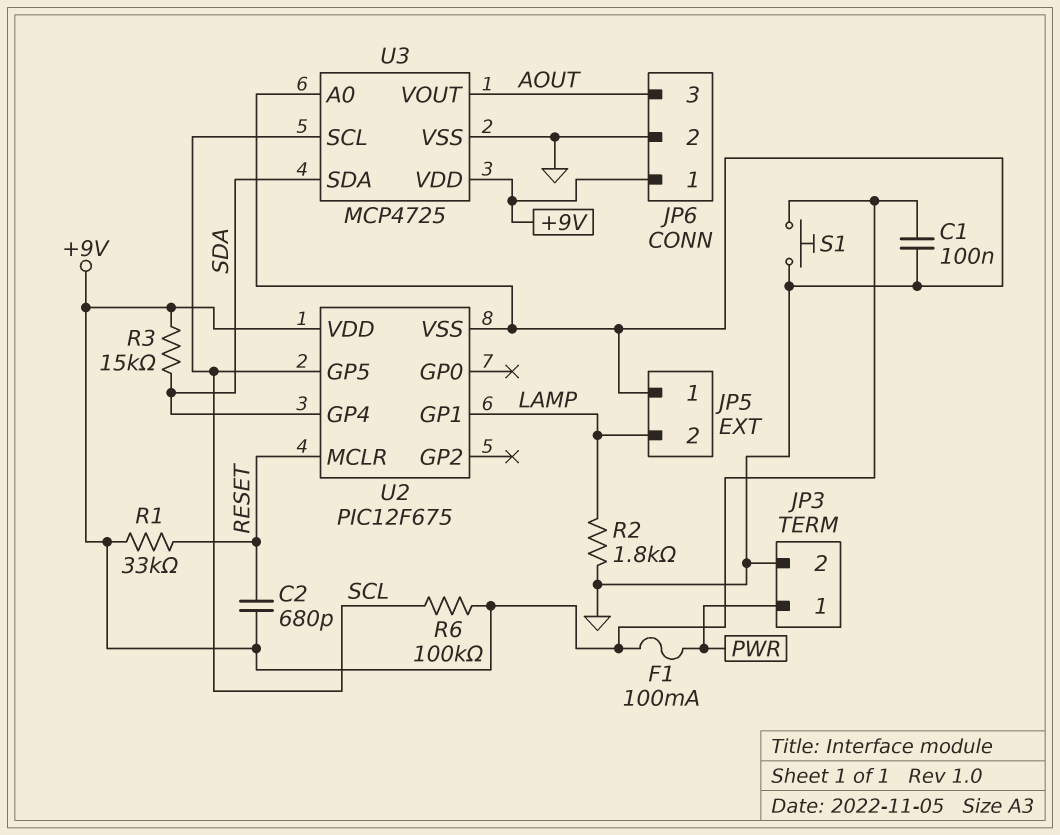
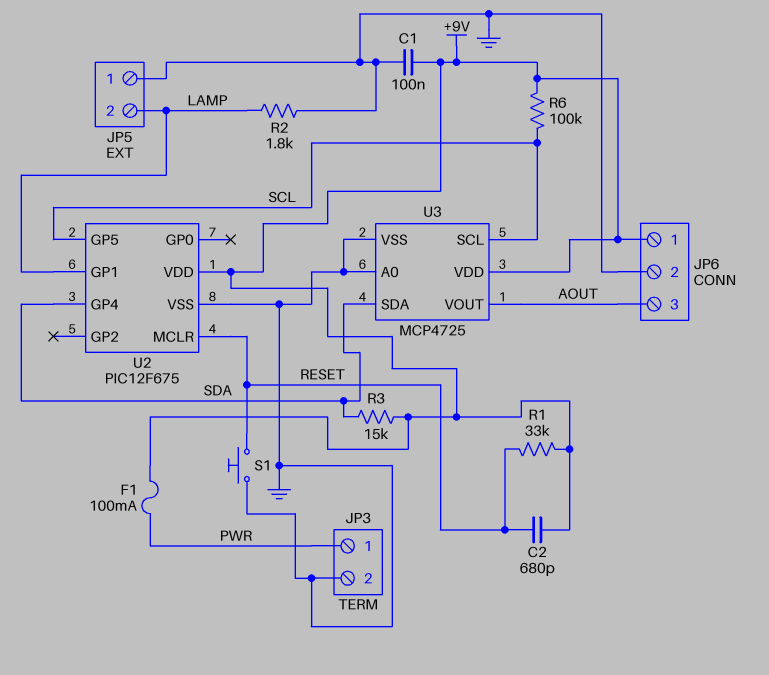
S1: button (+9V, GND) -> button (GND, RESET)

